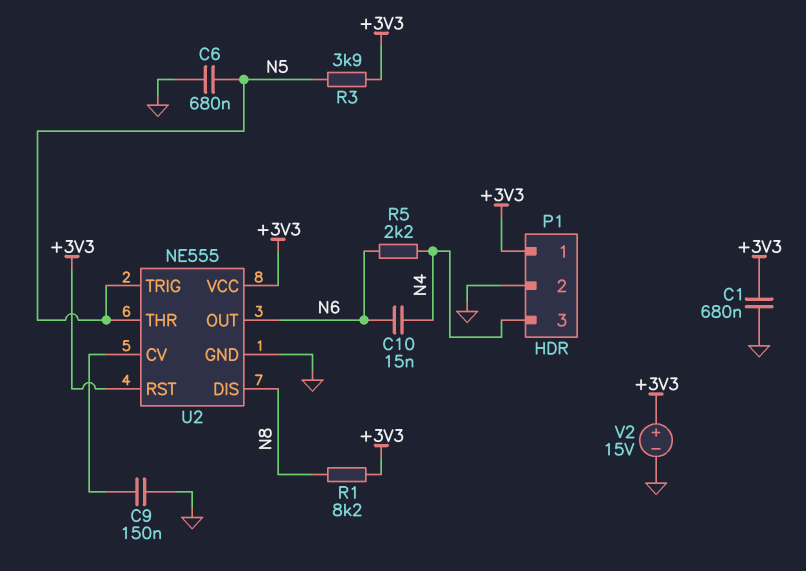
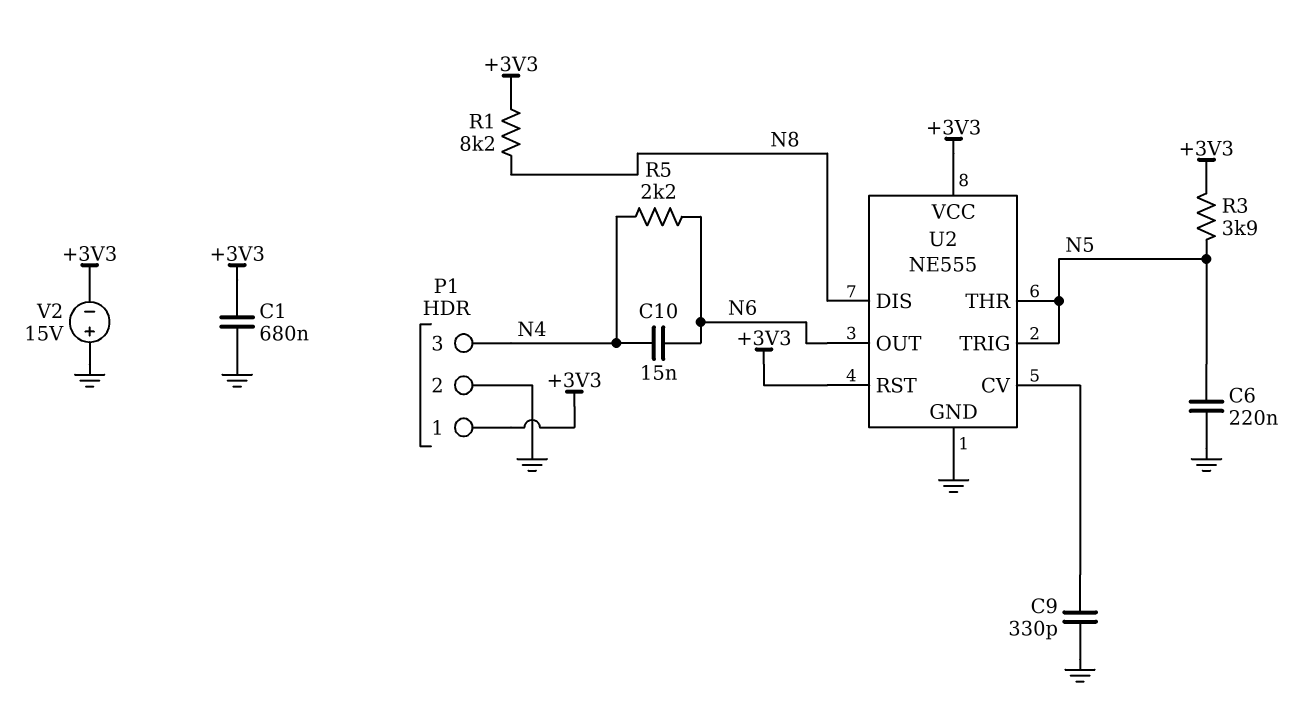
C6: 680nF (GND, N5) -> 220nF (GND, N5)
C9: 150nF (GND, U2/CV) -> 330pF (GND, U2/CV)
V2: 15V (plus +3V3, minus GND) -> 15V (plus GND, minus +3V3)

